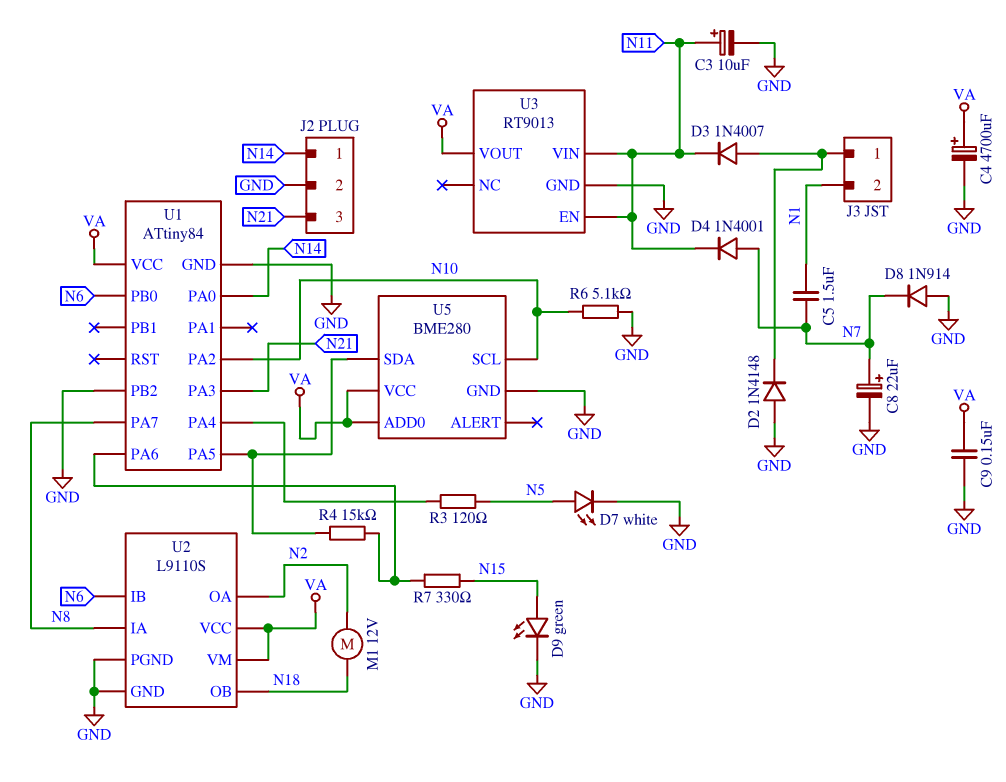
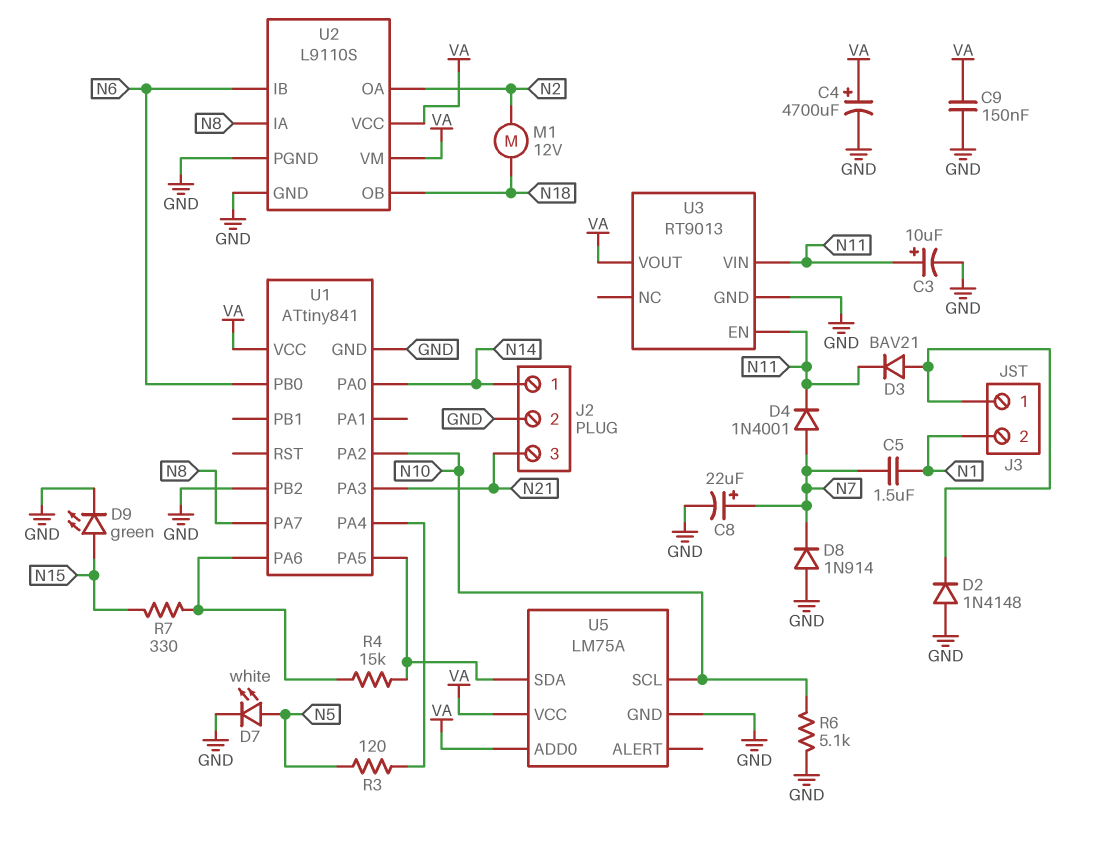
D3: diode 1N4007 (A J3/1, K N11) -> diode BAV21 (A J3/1, K N11)
U1: ATtiny84 -> ATtiny841
U5: BME280 -> LM75A

